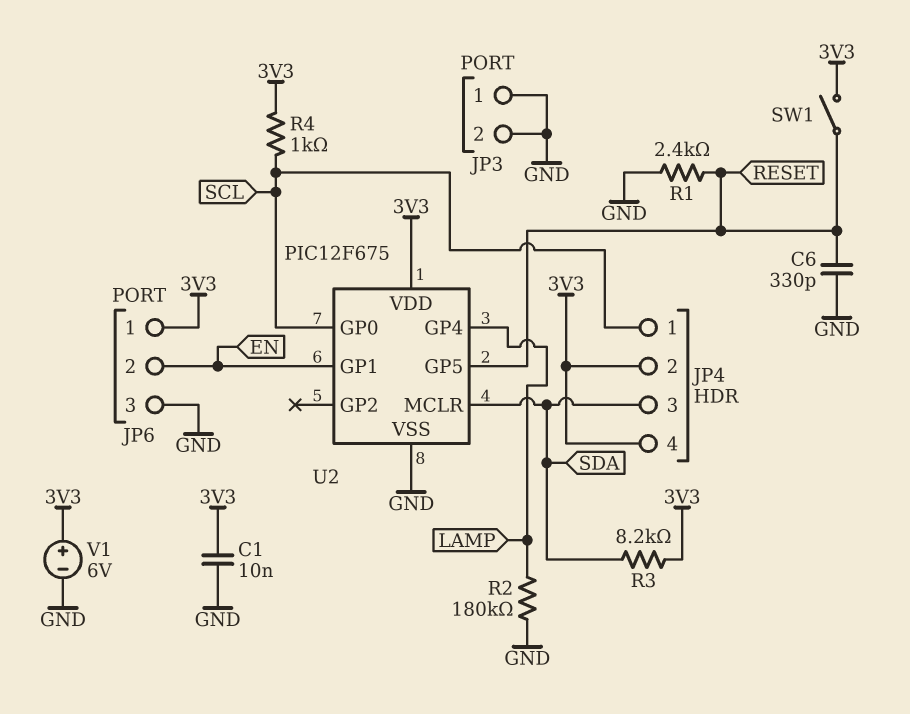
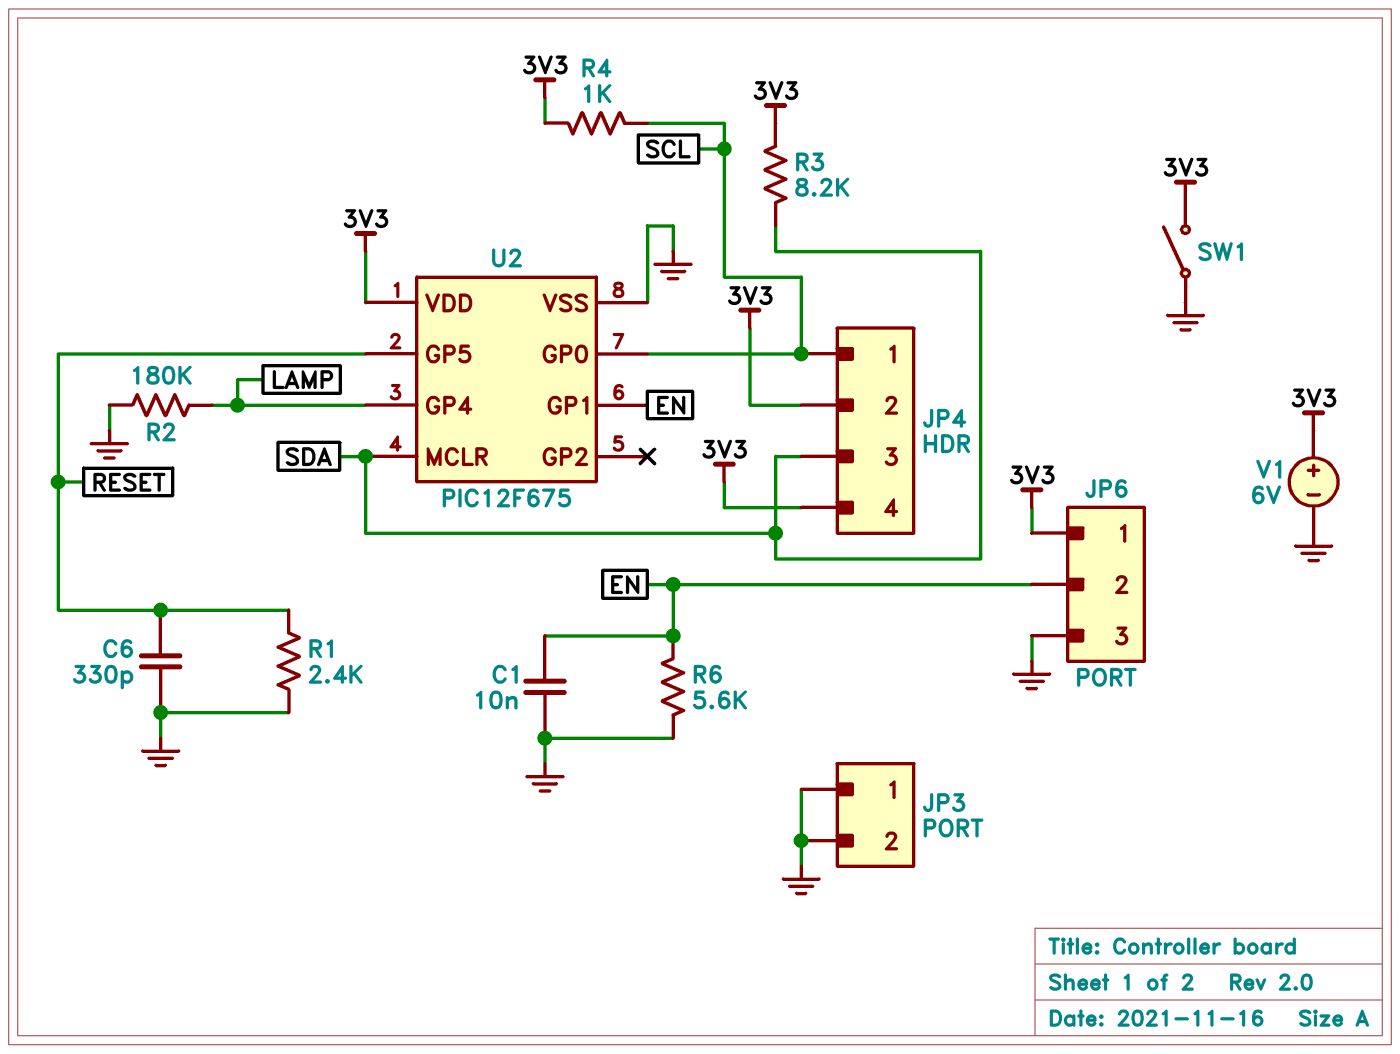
C1: 10nF (3V3, GND) -> 10nF (EN, GND)
R6: none -> 5.6k (EN, GND)
SW1: switch (3V3, RESET) -> switch (3V3, GND)

